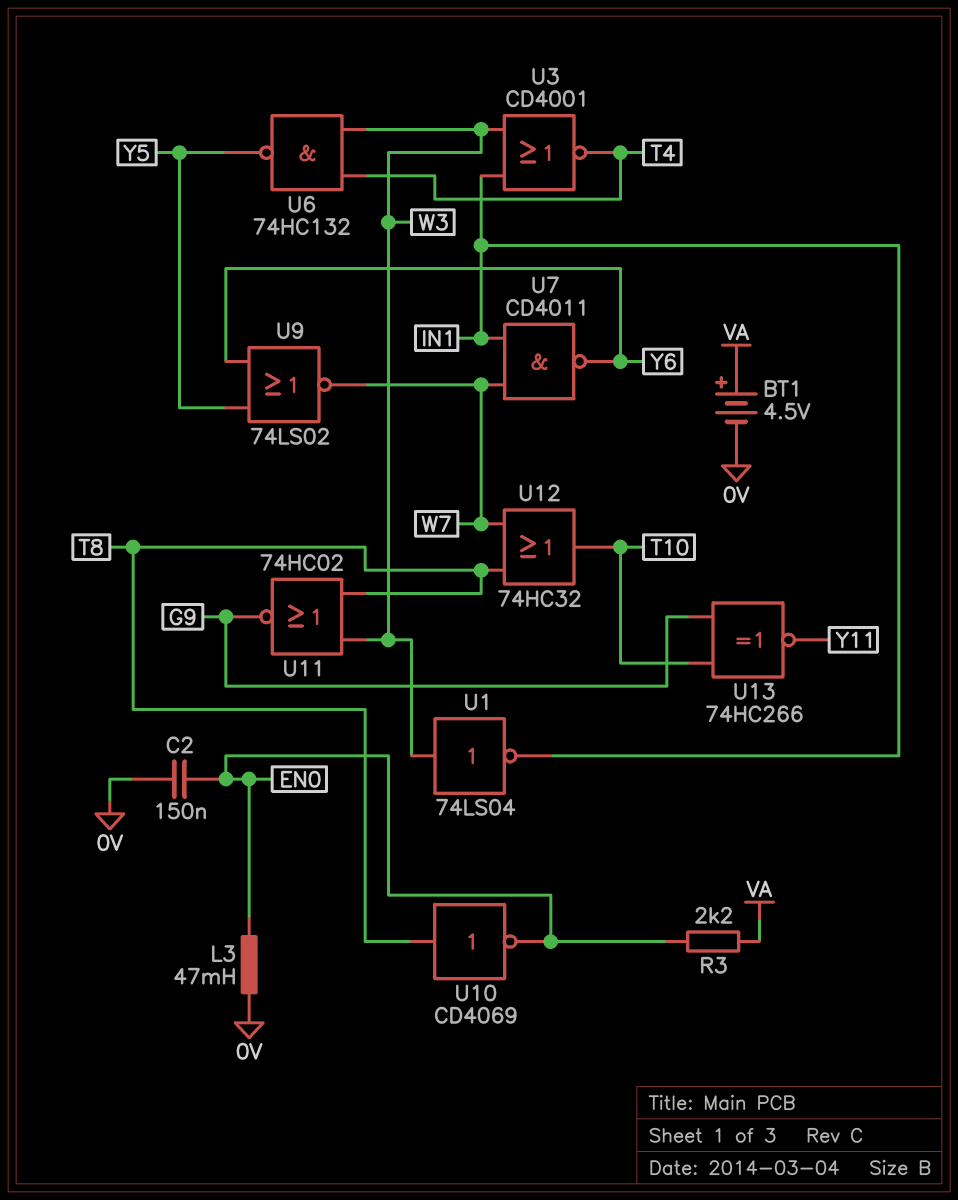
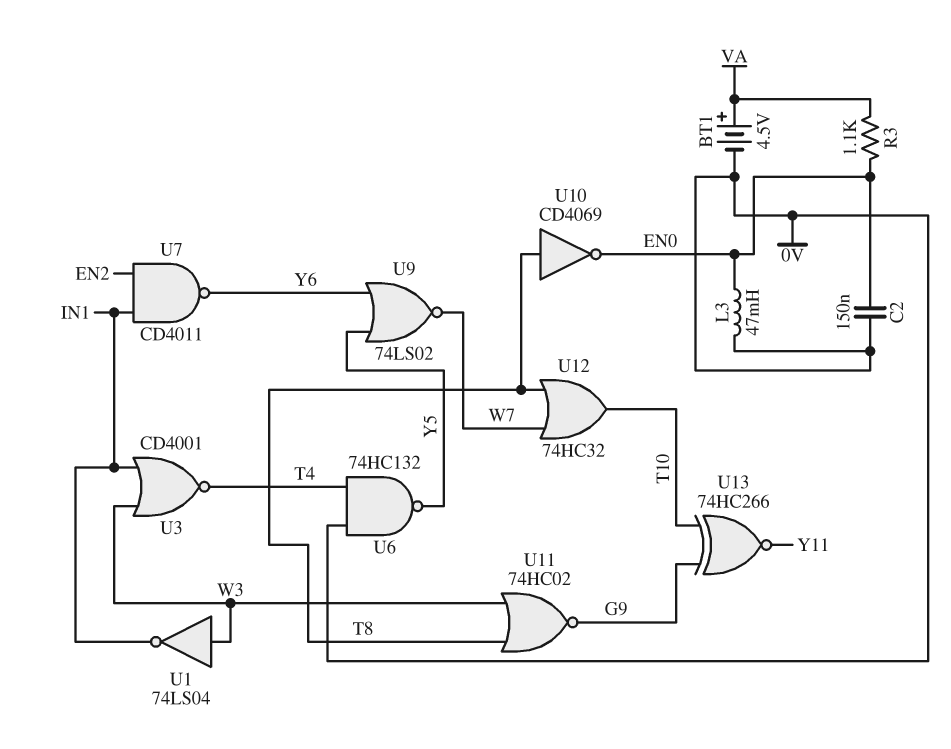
R3: 2.2k (EN0, VA) -> 1.1k (EN0, VA)
U6: NAND 74HC132 (in T4, in W3, out Y5) -> NAND 74HC132 (in 0V, in T4, out Y5)
U7: NAND CD4011 (in IN1, in W7, out Y6) -> NAND CD4011 (in EN2, in IN1, out Y6)

